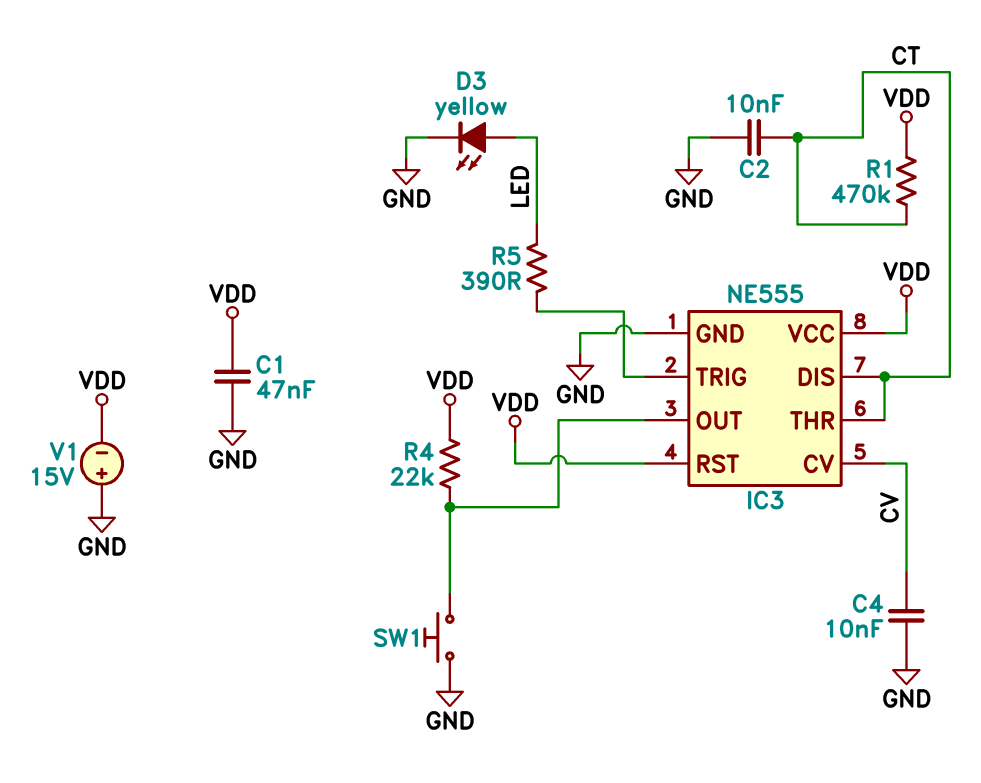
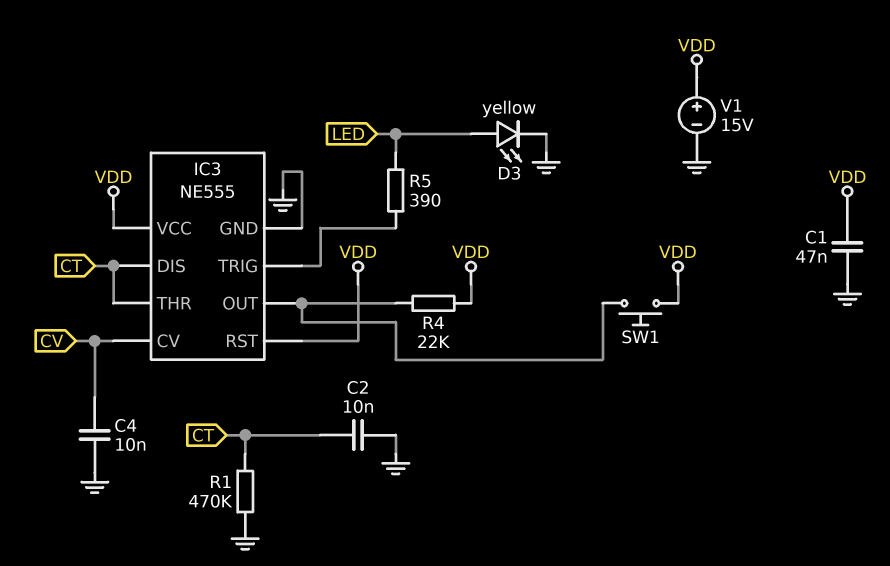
R1: 470k (CT, VDD) -> 470k (CT, GND)
SW1: button (GND, IC3/OUT) -> button (IC3/OUT, VDD)
V1: 15V (plus GND, minus VDD) -> 15V (plus VDD, minus GND)

